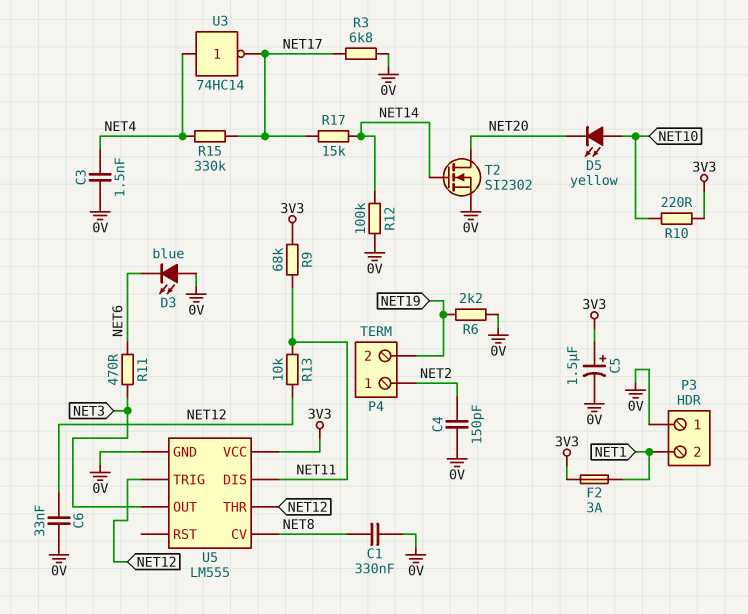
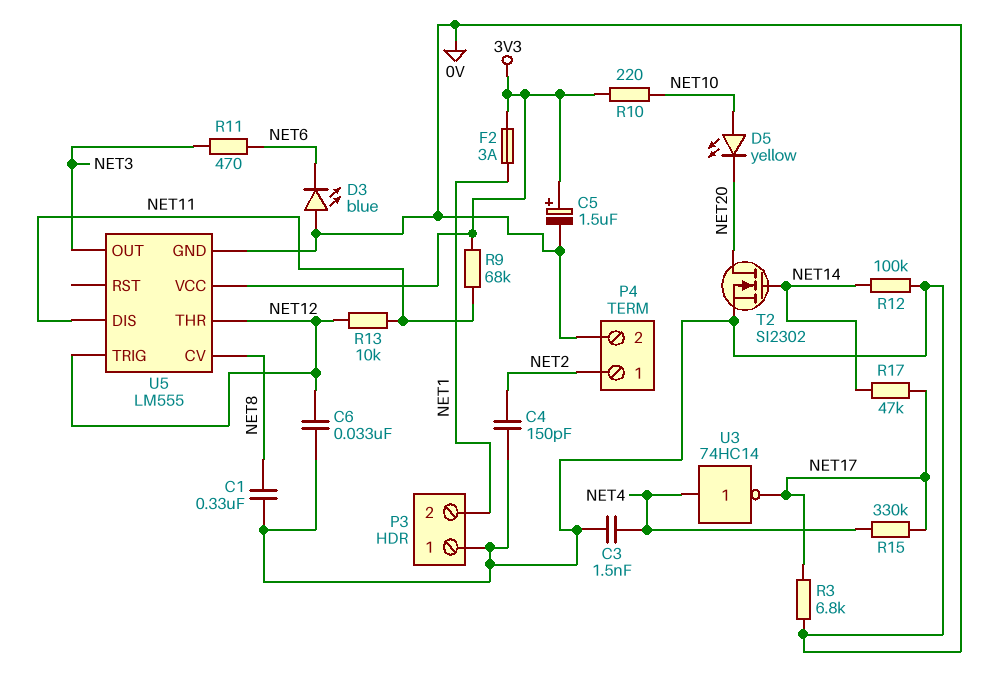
P4 pin 2: NET19 -> 0V
R6: 2.2k (0V, NET19) -> none
R17: 15k (NET14, NET17) -> 47k (NET14, NET17)

